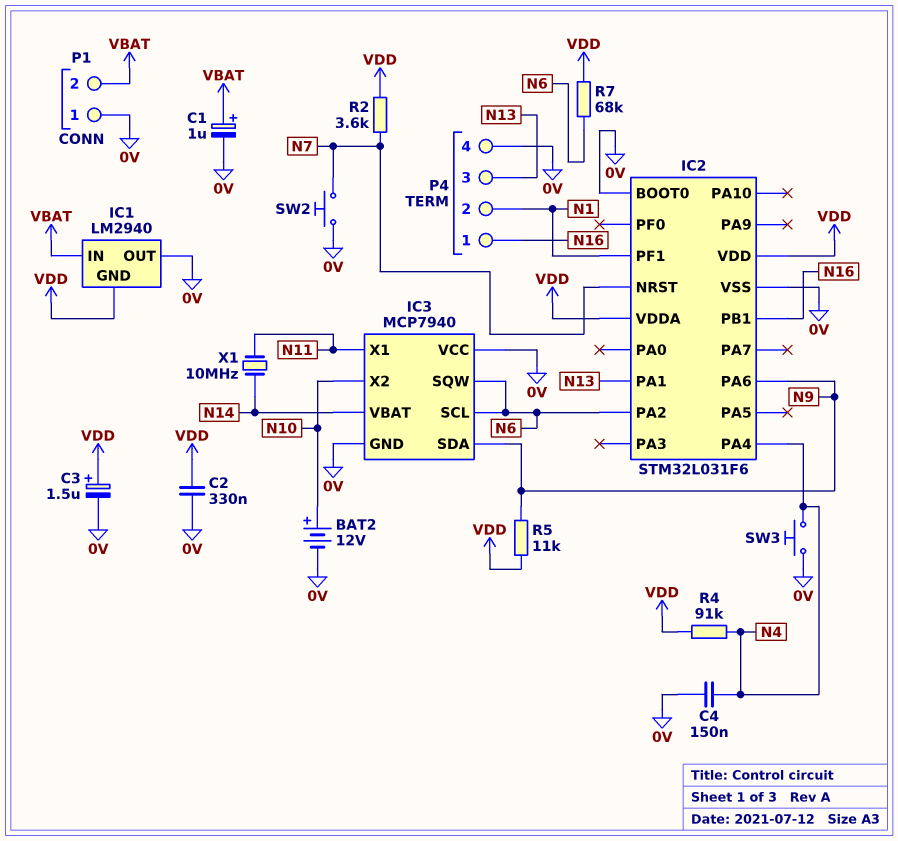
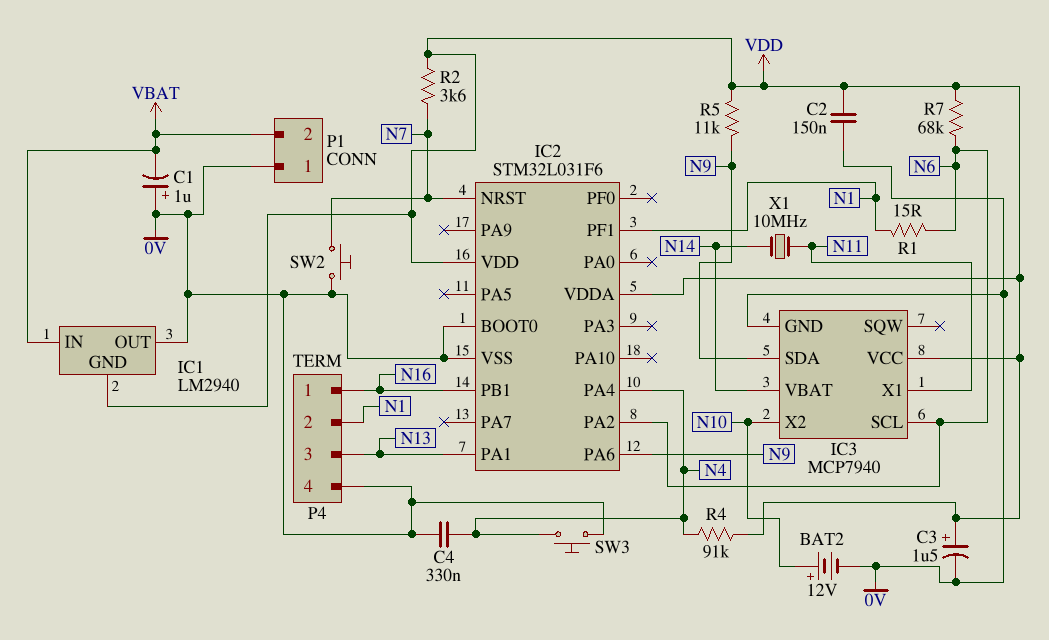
C1: 1uF (plus VBAT, minus 0V) -> 1uF (plus 0V, minus VBAT)
C2: 330nF (0V, VDD) -> 150nF (0V, VDD)
C4: 150nF (0V, N4) -> 330nF (0V, N4)
IC3 pin SQW: N6 -> none
IC3 pin VCC: 0V -> VDD
R1: none -> 15 (N1, N6)

